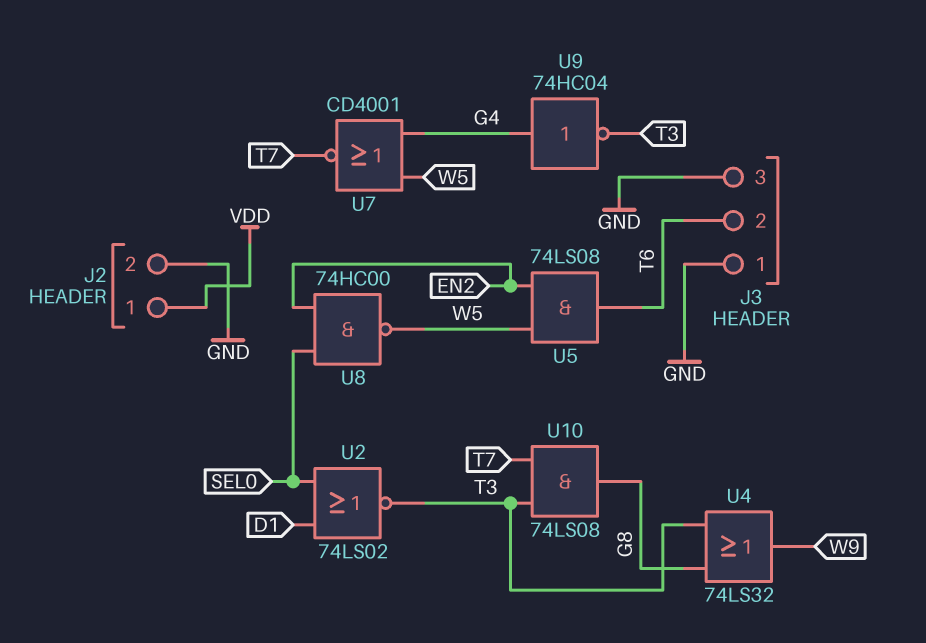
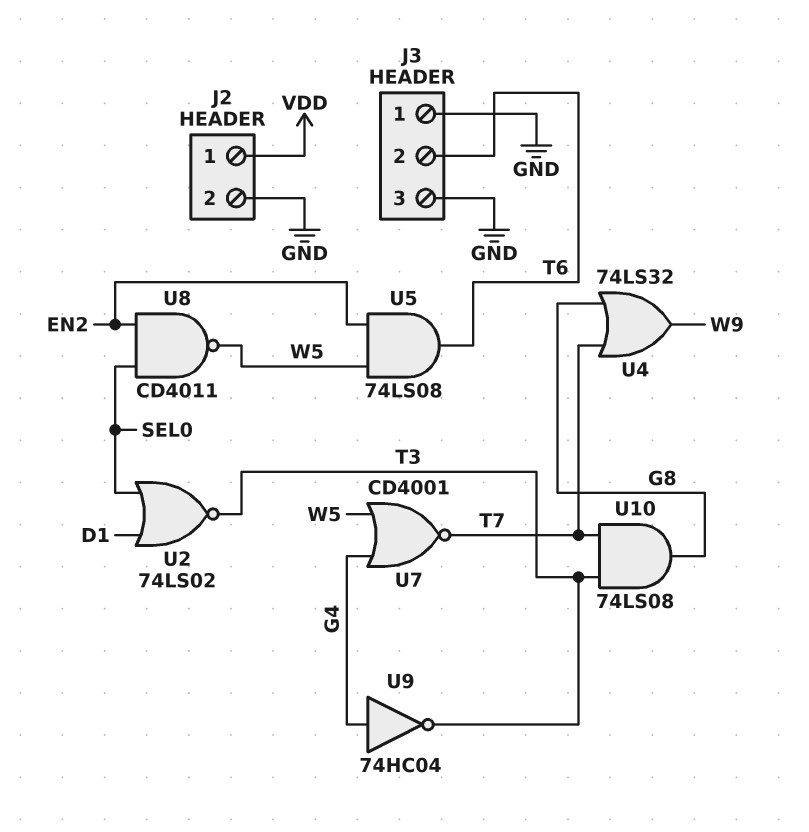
U4: OR 74LS32 (in G8, in T3, out W9) -> OR 74LS32 (in G8, in T7, out W9)
U8: NAND 74HC00 (in EN2, in SEL0, out W5) -> NAND CD4011 (in EN2, in SEL0, out W5)

